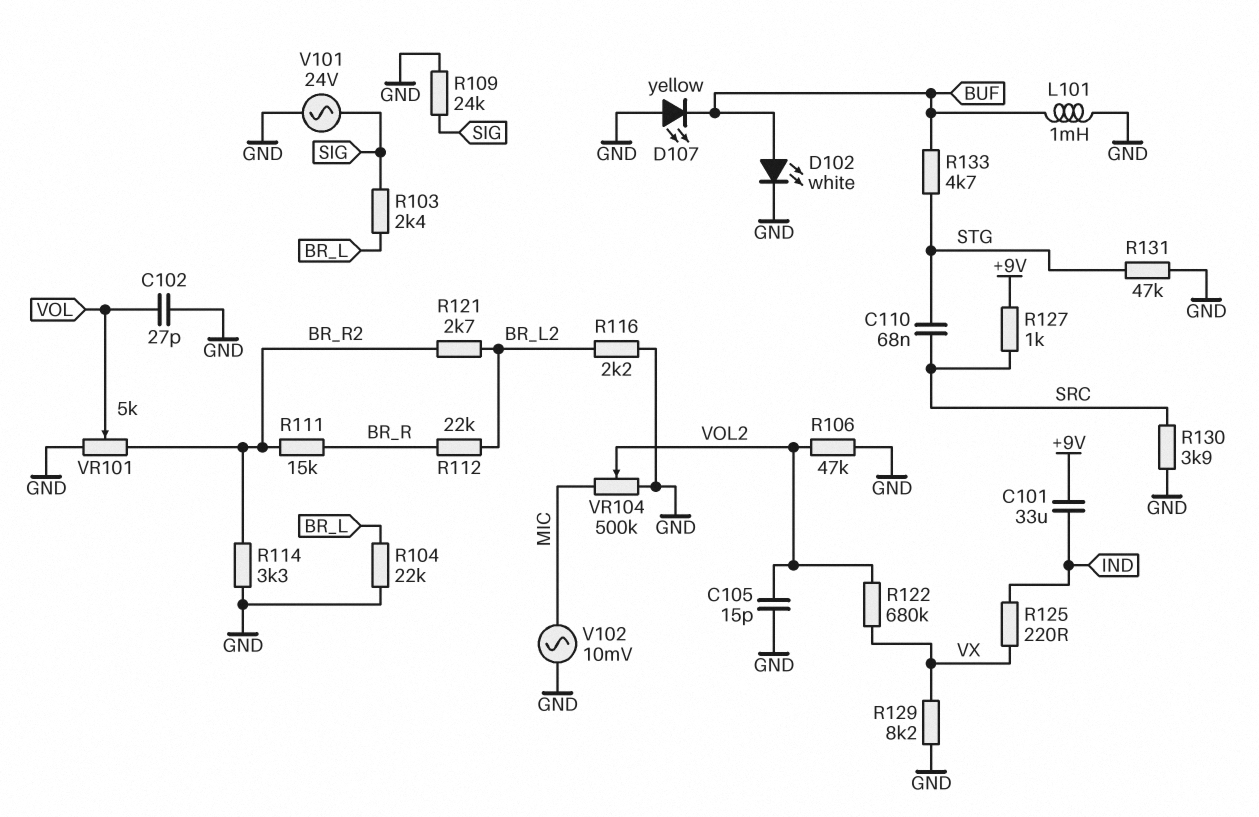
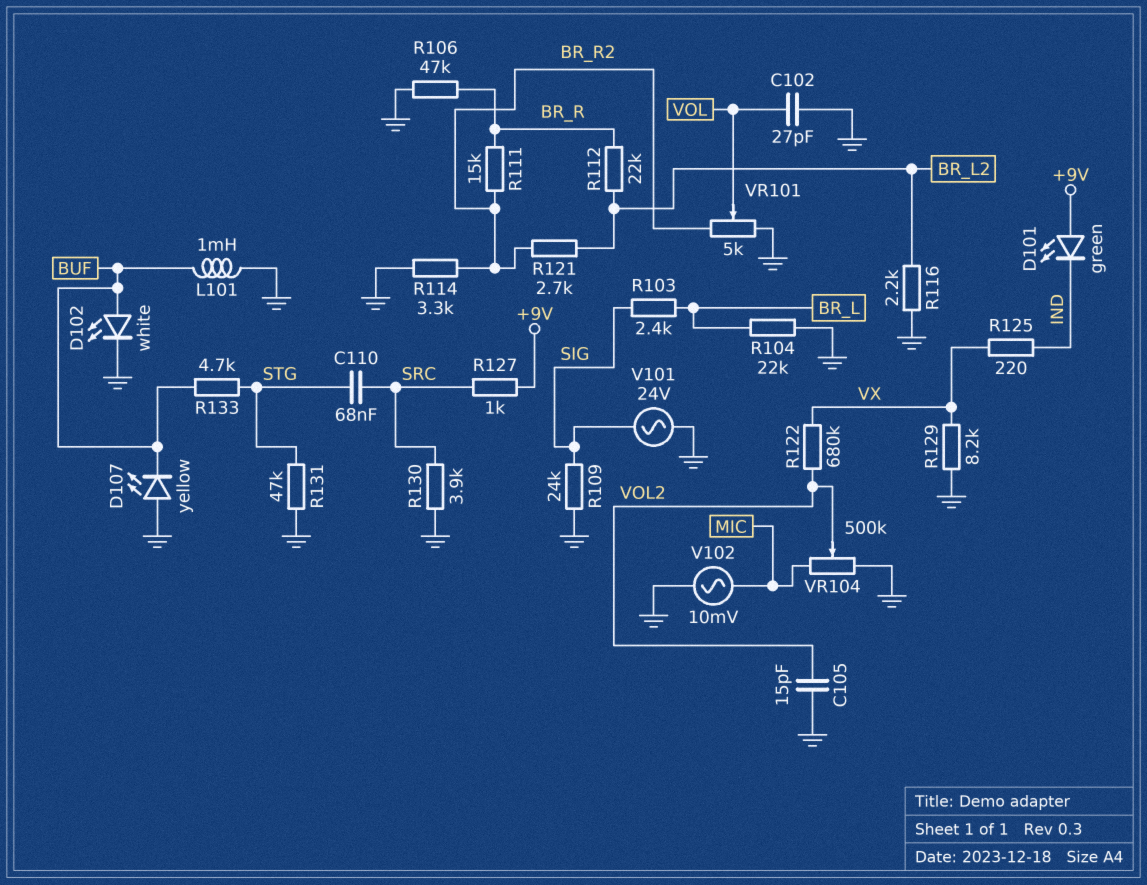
C101: 33uF (+9V, IND) -> none
D101: none -> LED green (A +9V, K IND)
R106: 47k (GND, VOL2) -> 47k (BR_R, GND)

